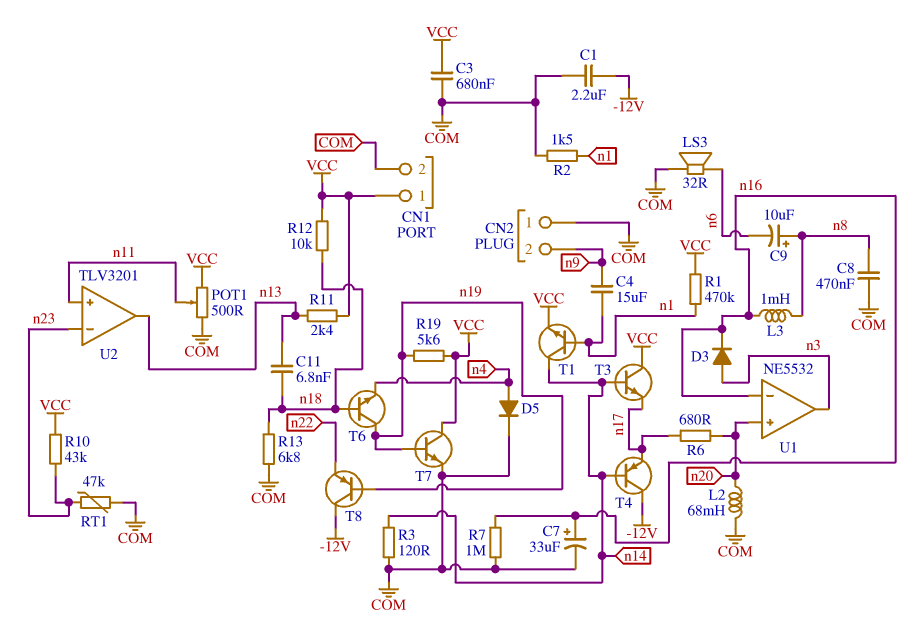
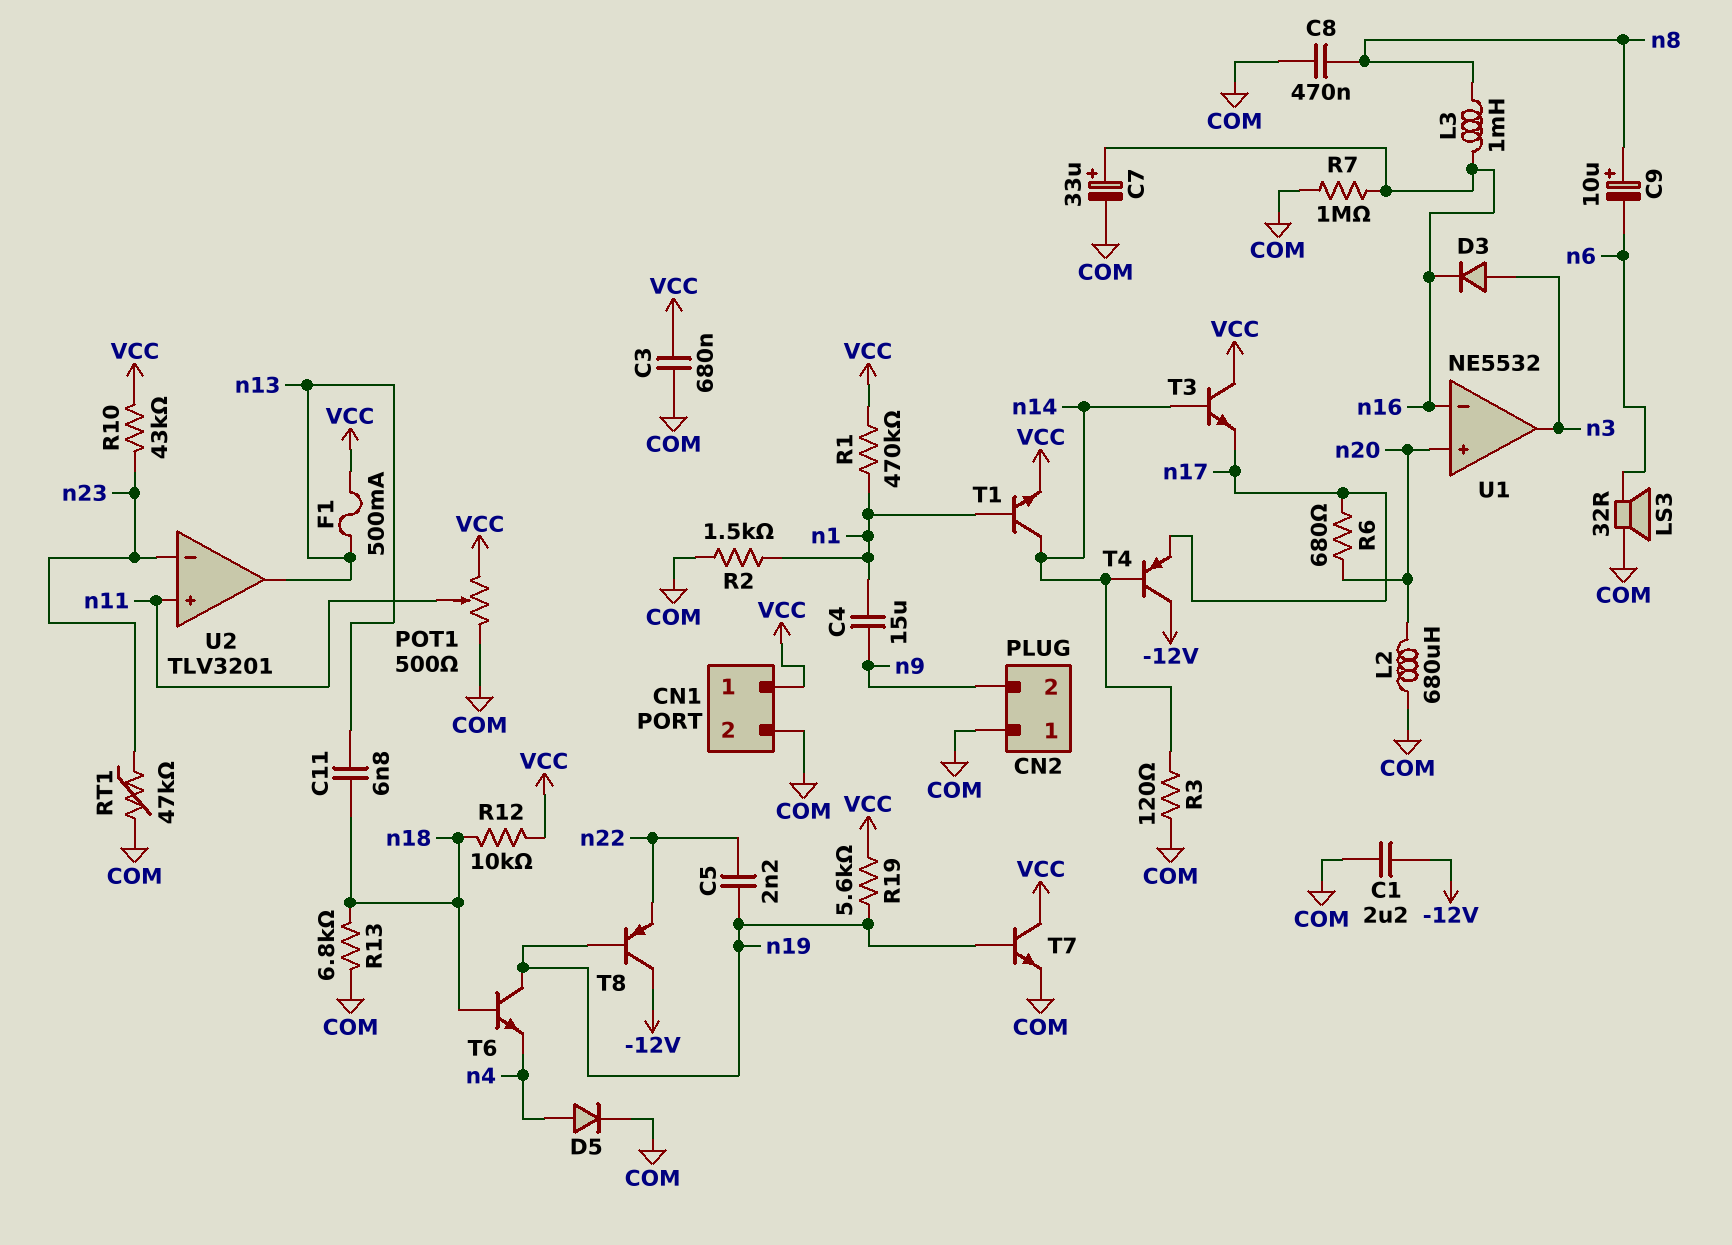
C5: none -> 2.2nF (n19, n22)
F1: none -> 500mA (VCC, n13)
L2: 68mH (COM, n20) -> 680uH (COM, n20)
R11: 2.4k (VCC, n13) -> none

